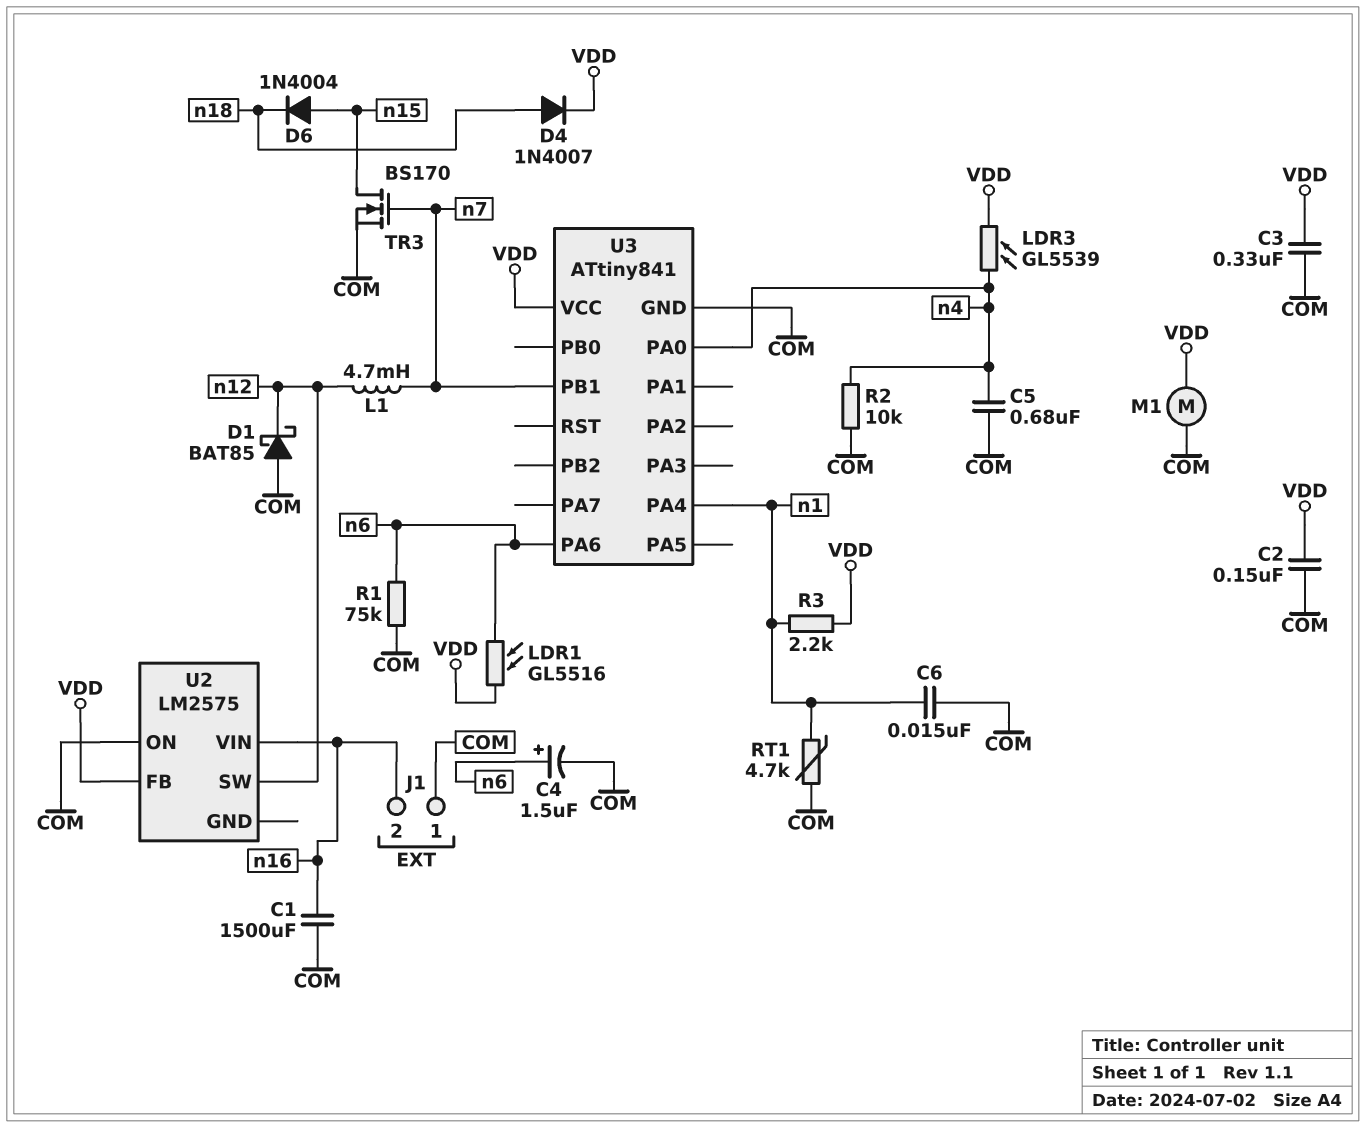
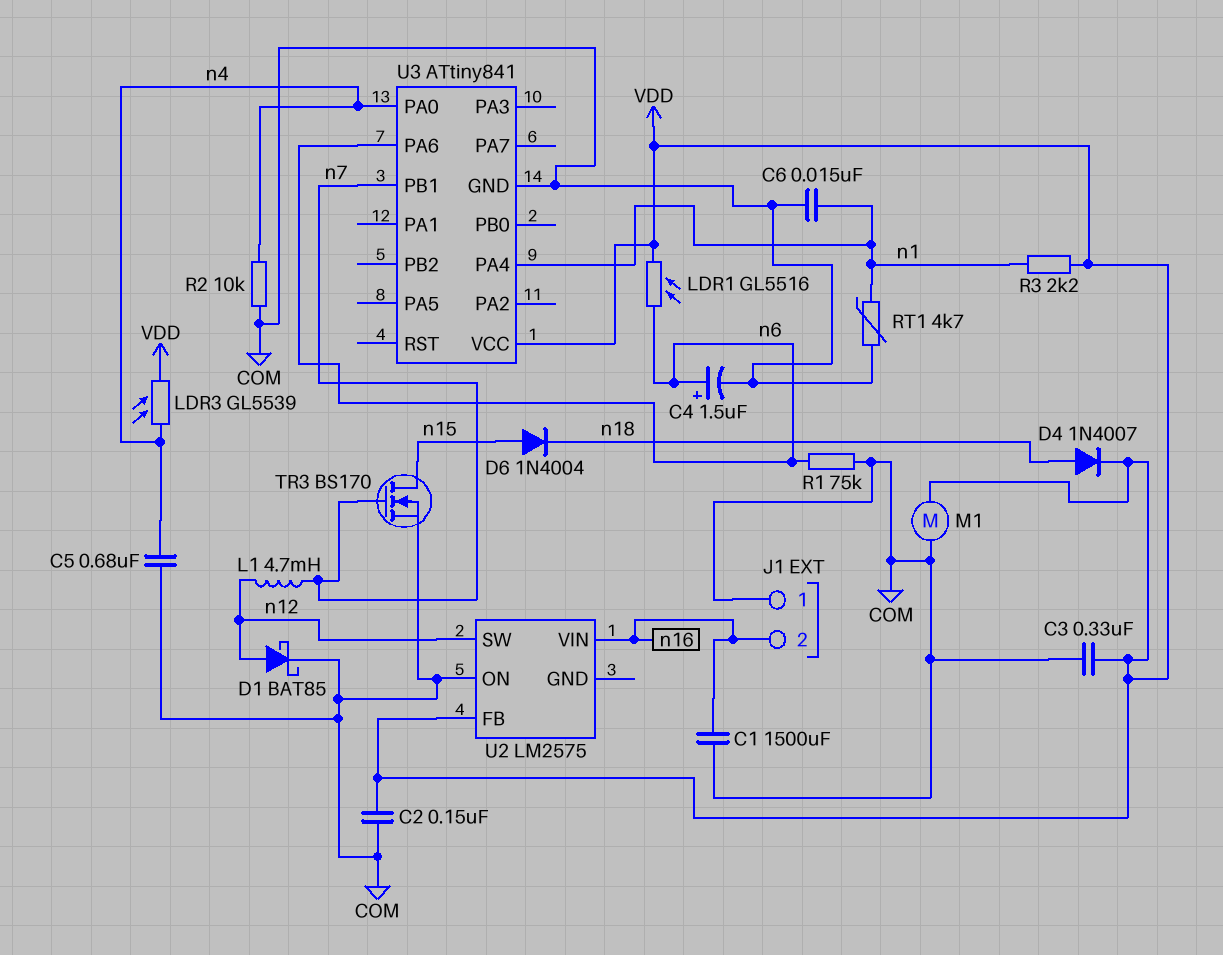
D1: schottky BAT85 (A COM, K n12) -> schottky BAT85 (A n12, K COM)

